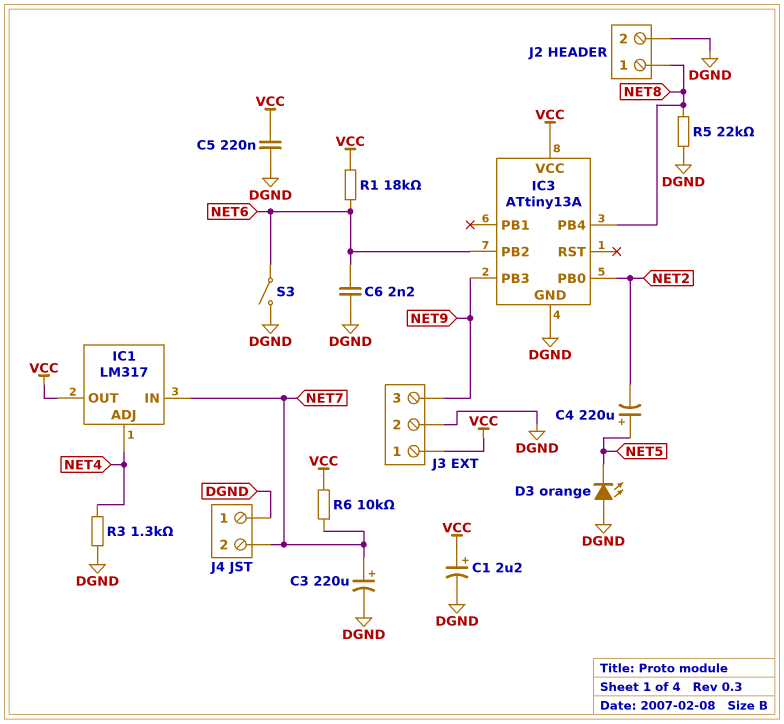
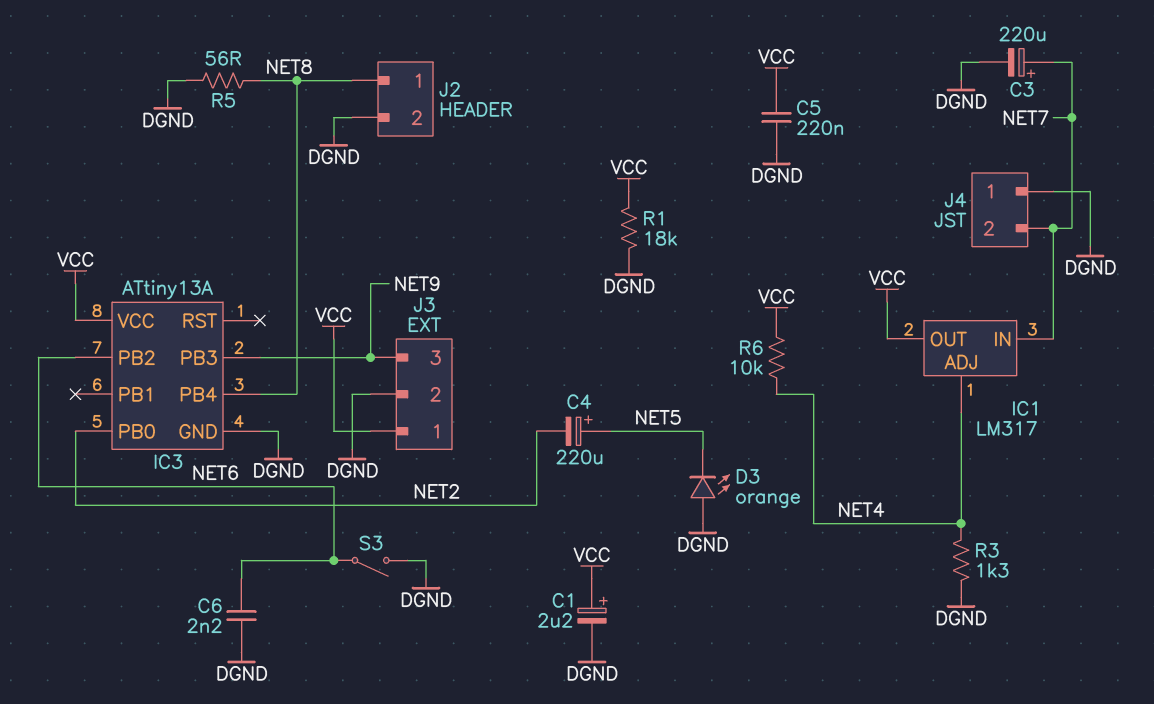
R1: 18k (NET6, VCC) -> 18k (DGND, VCC)
R5: 22k (DGND, NET8) -> 56 (DGND, NET8)
R6: 10k (NET7, VCC) -> 10k (NET4, VCC)

